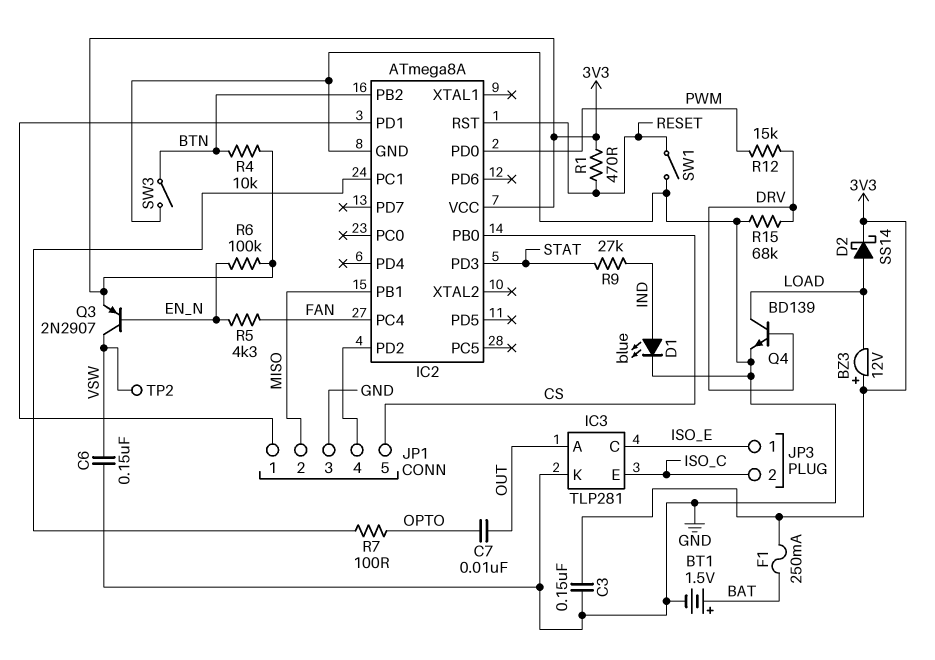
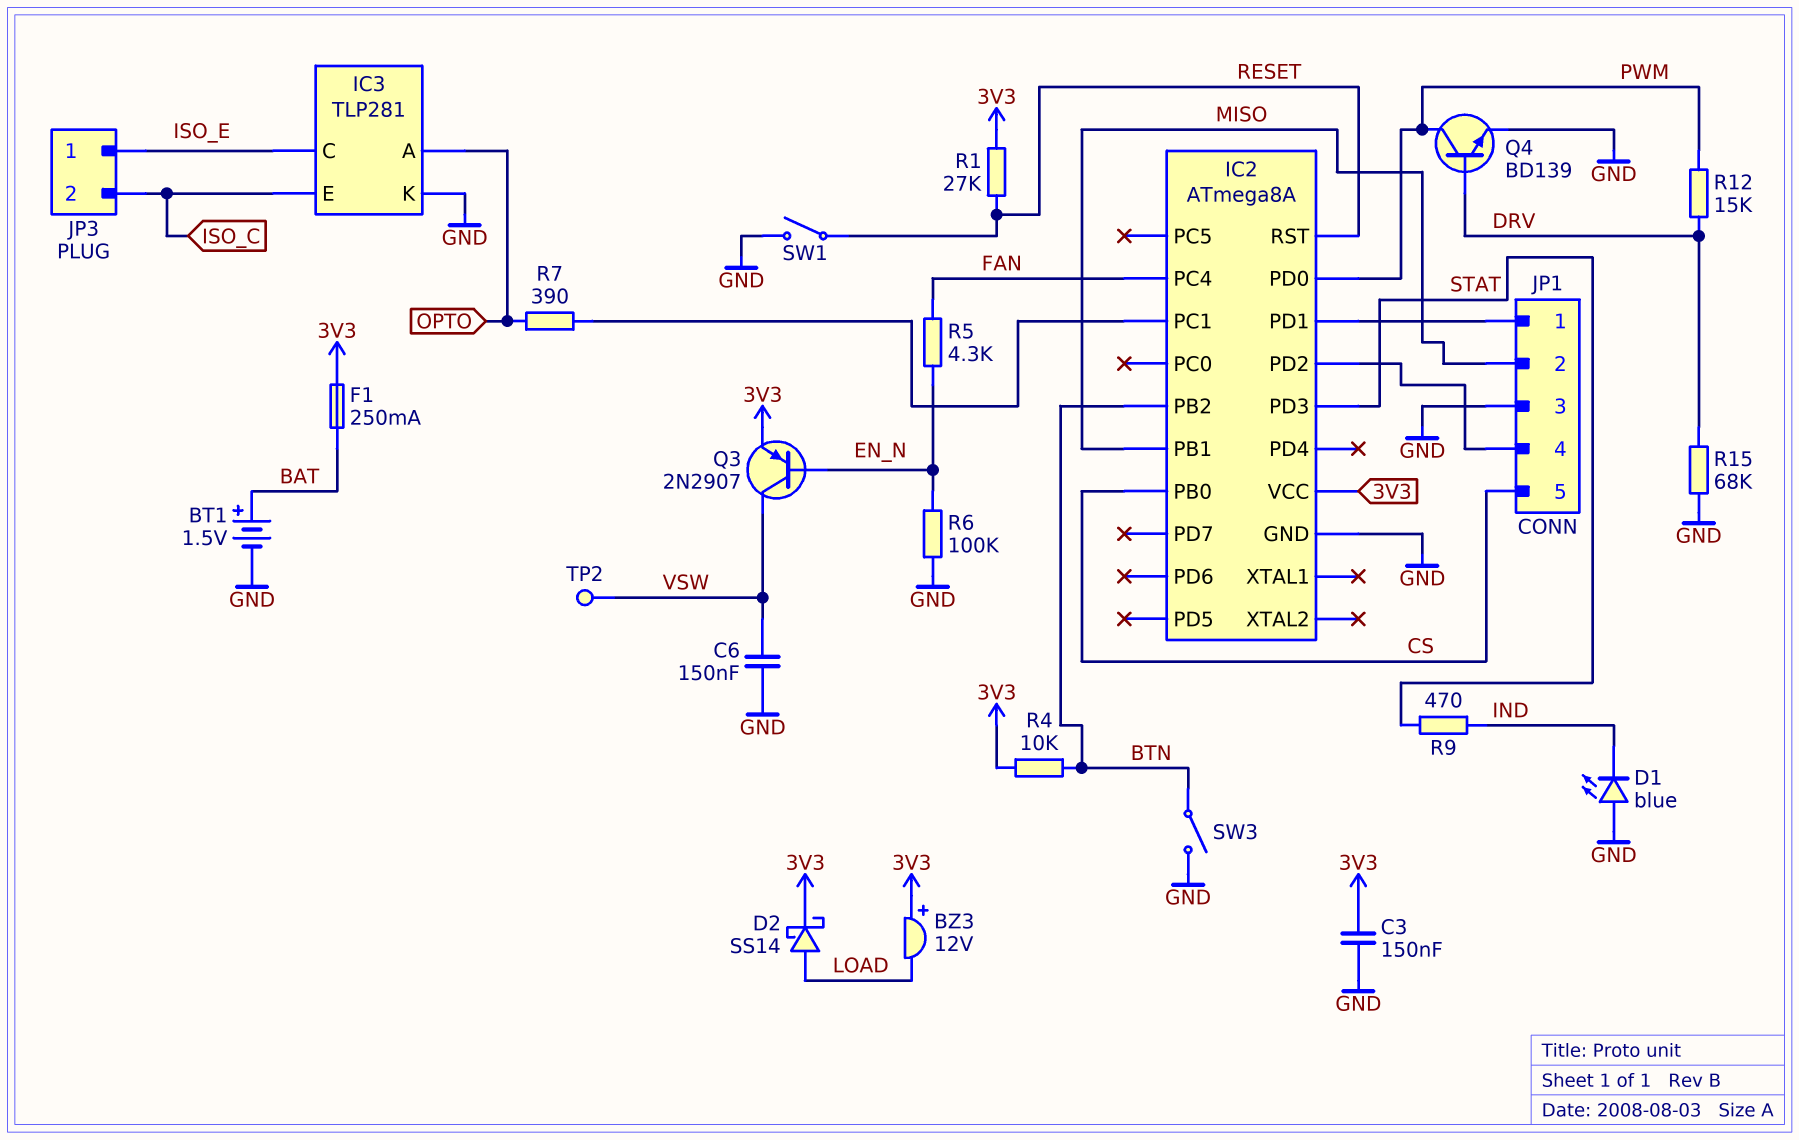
C7: 10nF (OPTO, OUT) -> none
D1: LED blue (A IND, K GND) -> LED blue (A GND, K IND)
IC3 pin A: OUT -> OPTO
Q4: NPN BD139 (B DRV, C LOAD, E GND) -> NPN BD139 (B DRV, C PWM, E GND)
R1: 470 (3V3, RESET) -> 27k (3V3, RESET)
R6: 100k (3V3, EN_N) -> 100k (EN_N, GND)
R7: 100 (IC2/PC1, OPTO) -> 390 (IC2/PC1, OPTO)
R9: 27k (IND, STAT) -> 470 (IND, STAT)

